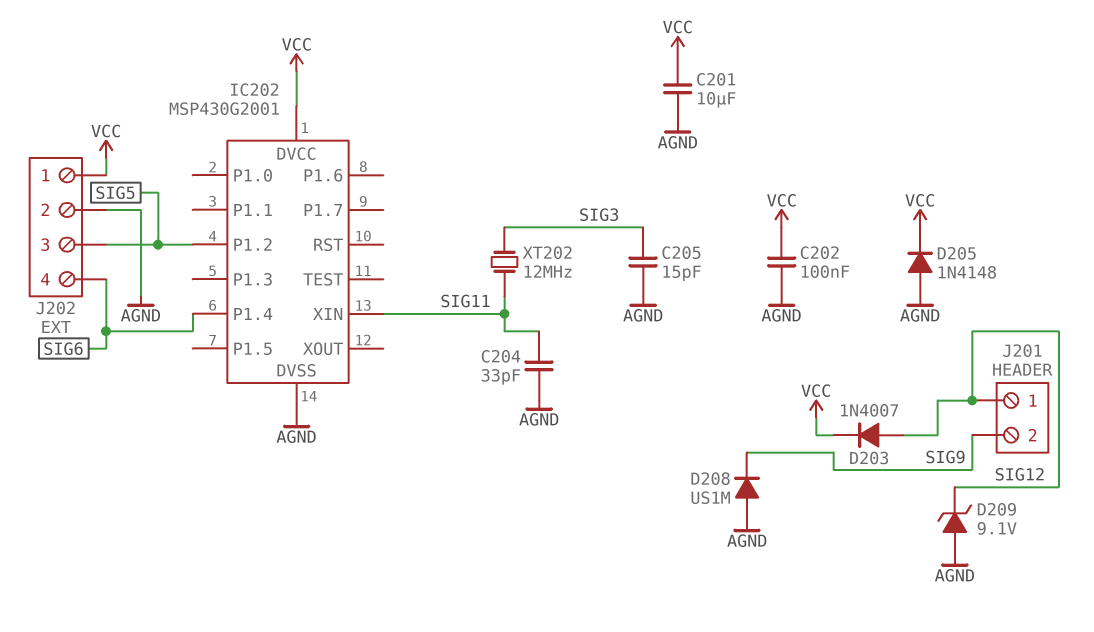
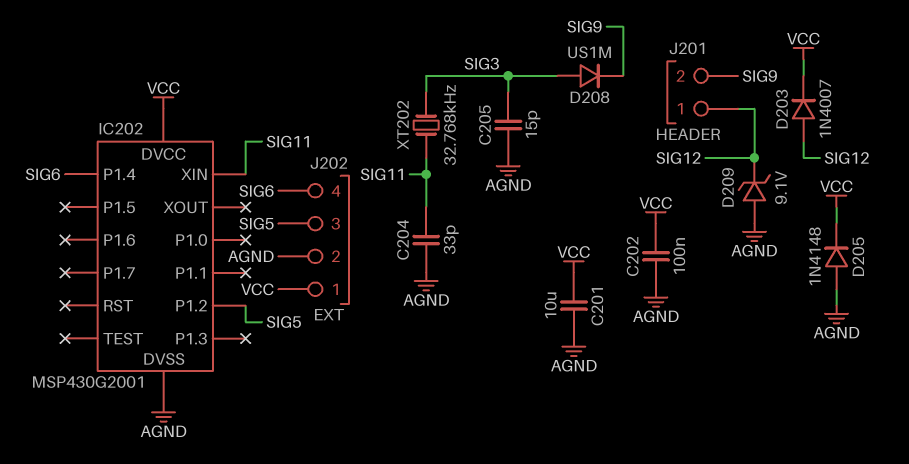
D208: diode US1M (A AGND, K SIG9) -> diode US1M (A SIG3, K SIG9)
XT202: 12MHz (SIG3, SIG11) -> 32.768kHz (SIG3, SIG11)

